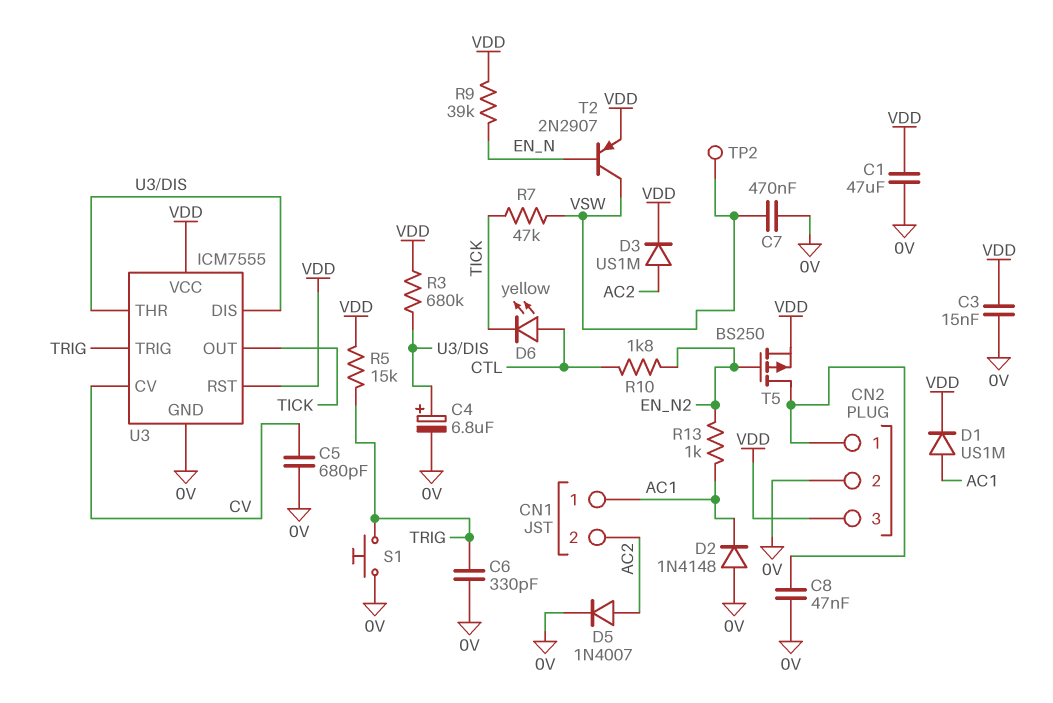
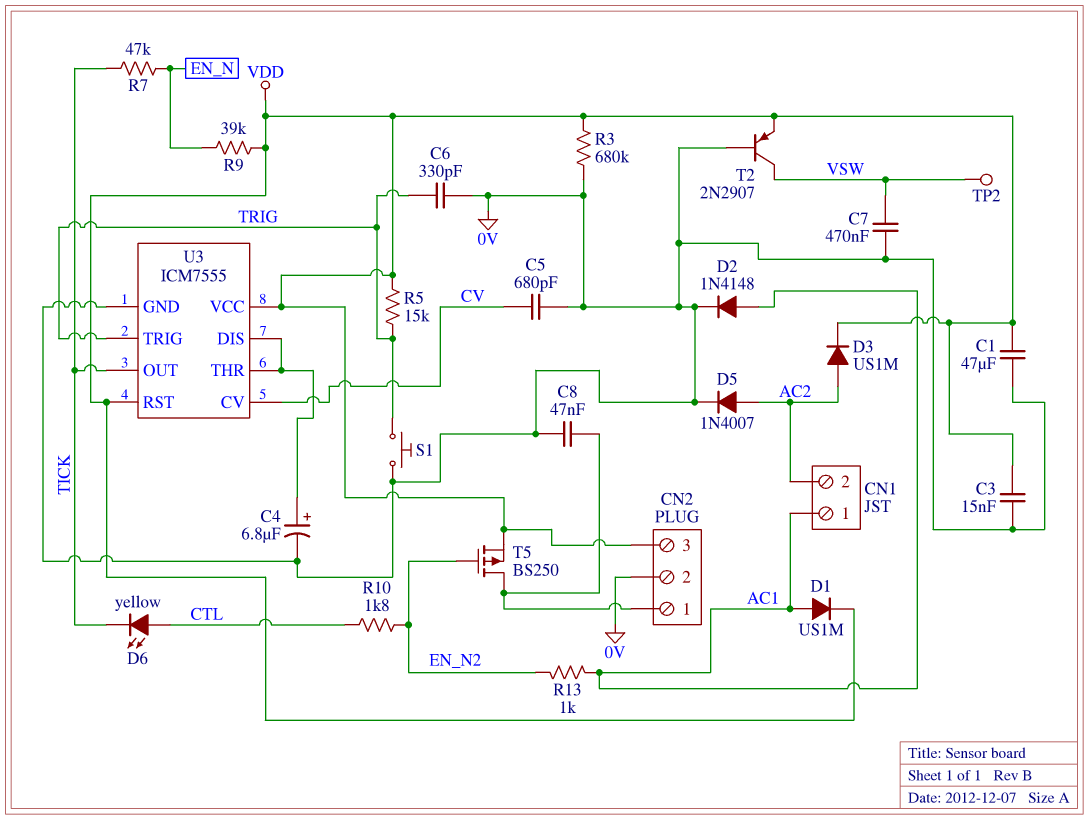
D2: diode 1N4148 (A 0V, K AC1) -> diode 1N4148 (A AC1, K 0V)
R3: 680k (U3/DIS, VDD) -> 680k (0V, VDD)
R7: 47k (TICK, VSW) -> 47k (EN_N, TICK)
T2: PNP 2N2907 (B EN_N, C VSW, E VDD) -> PNP 2N2907 (B 0V, C VSW, E VDD)

